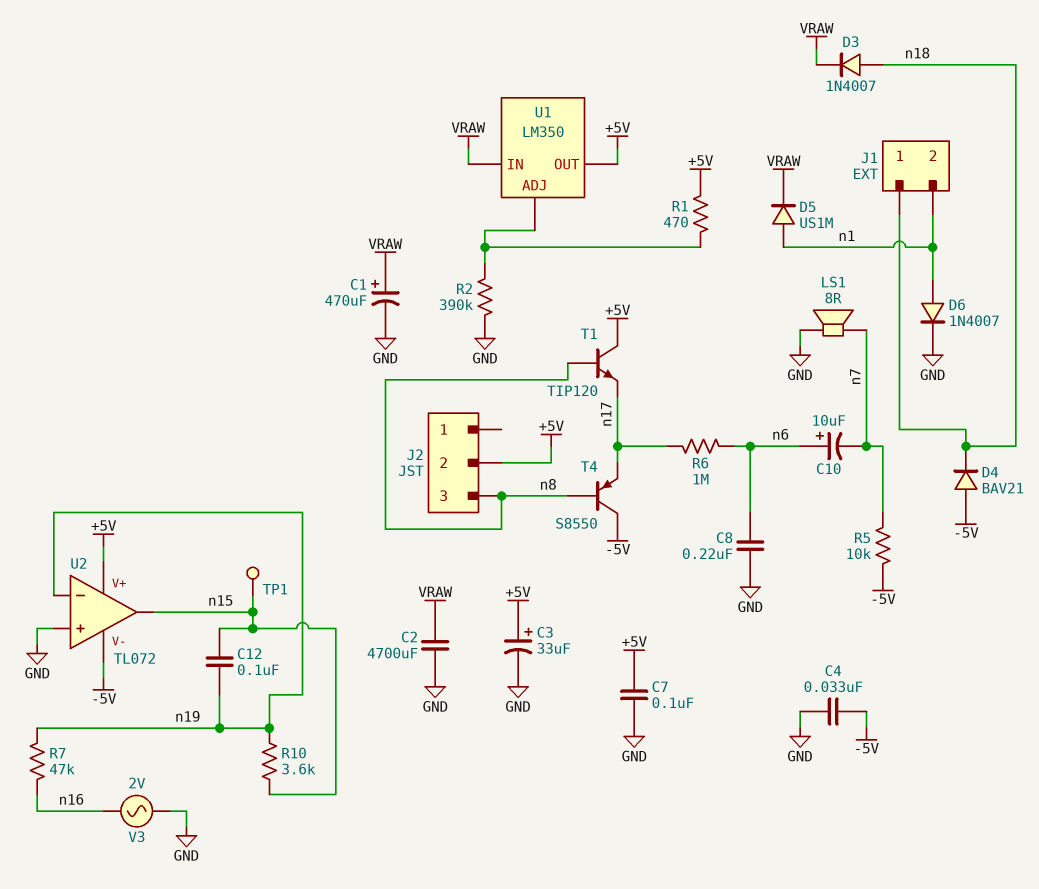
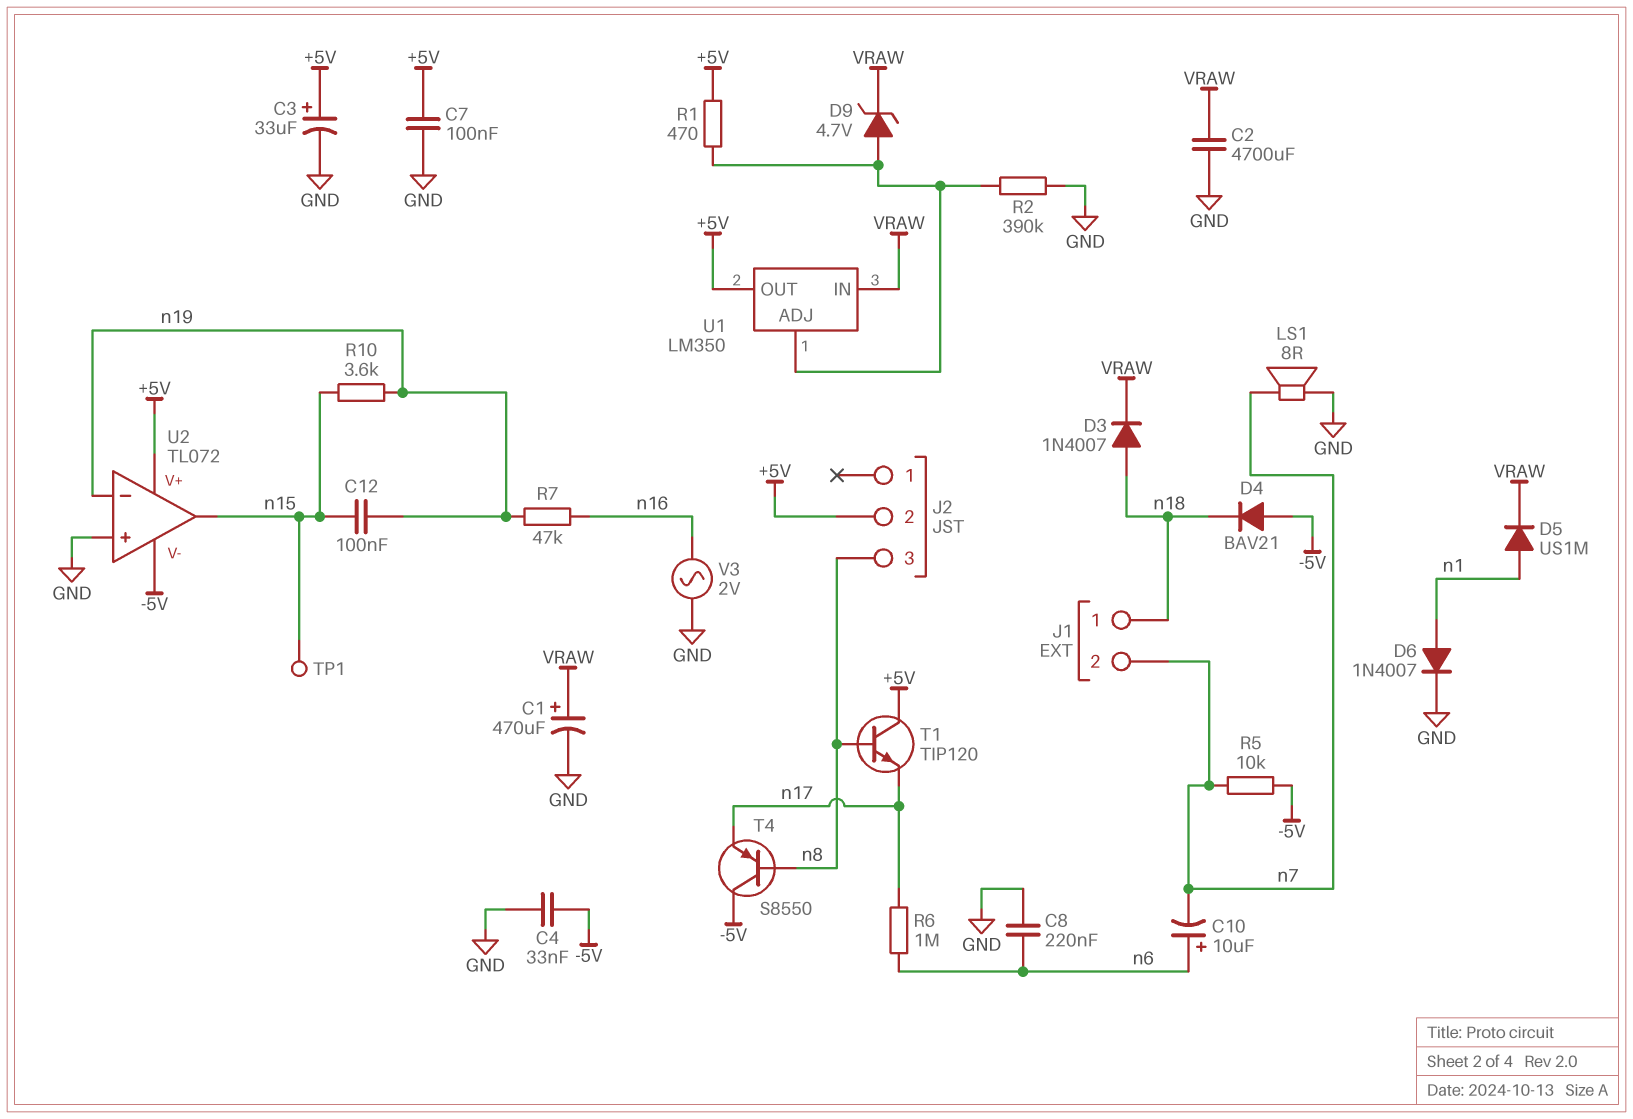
D9: none -> zener 4.7V (A U1/ADJ, K VRAW)
J1 pin 2: n1 -> n7

